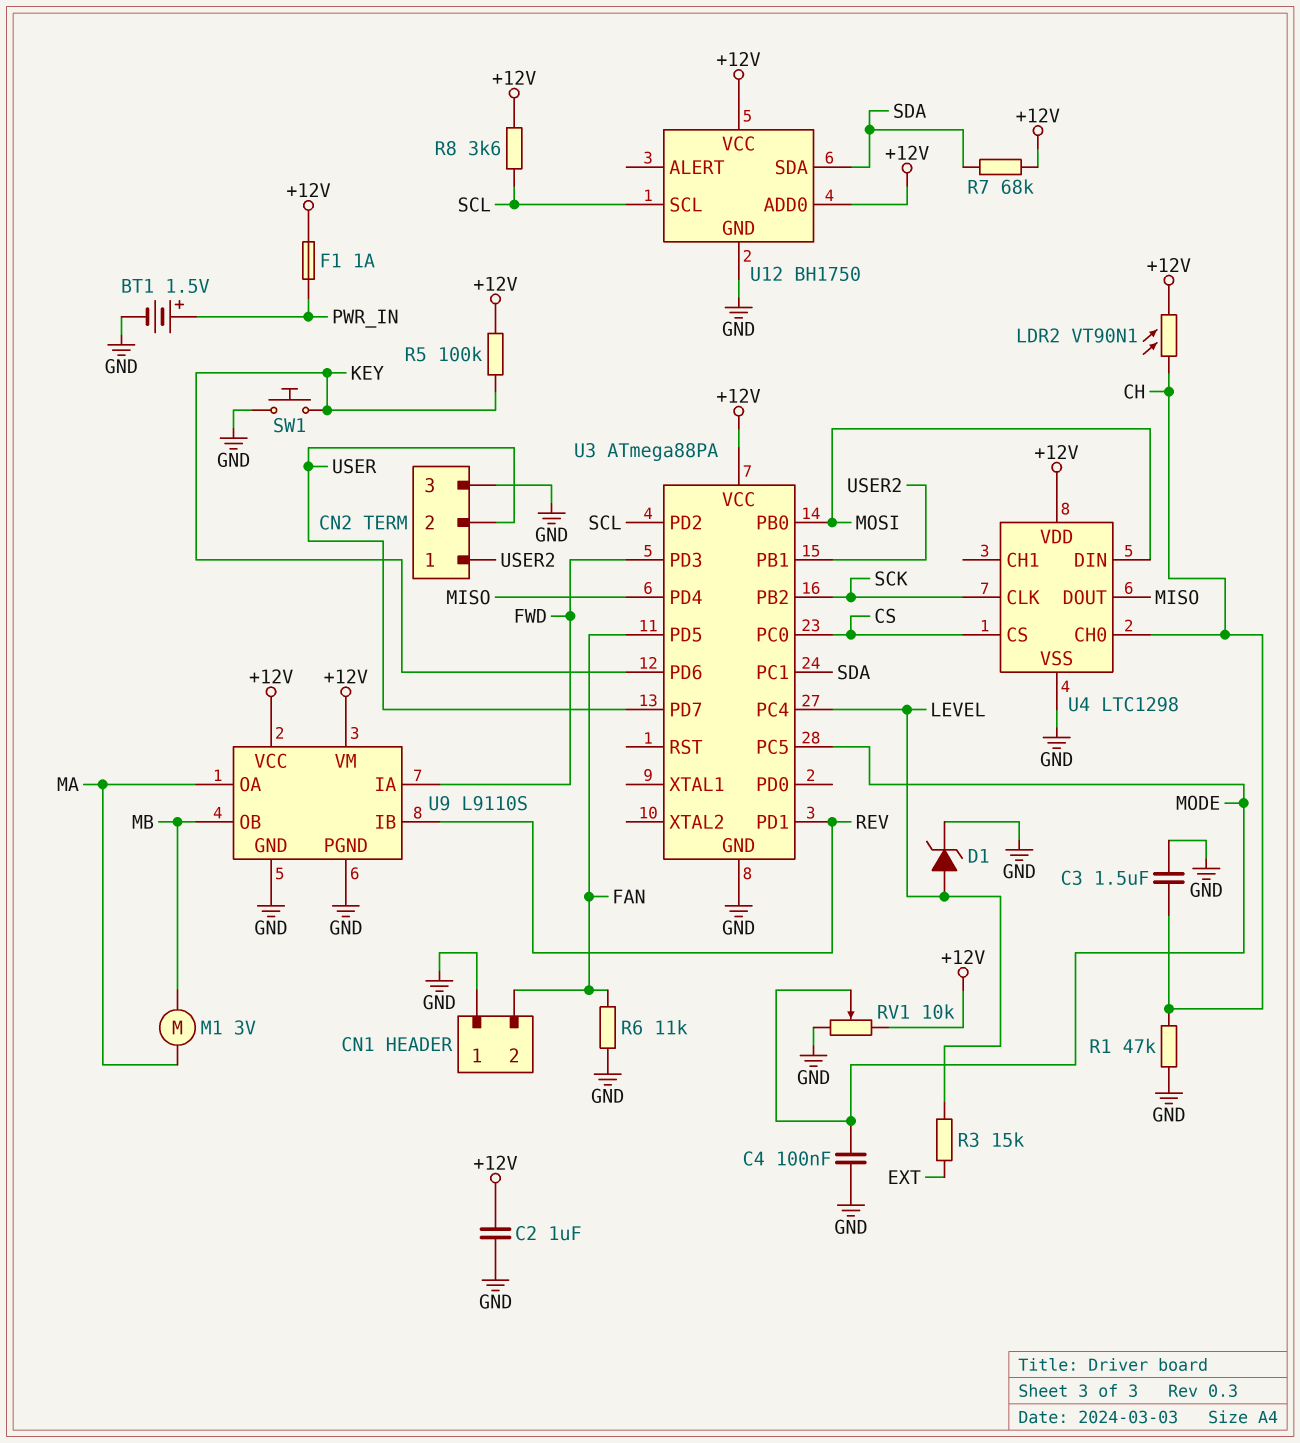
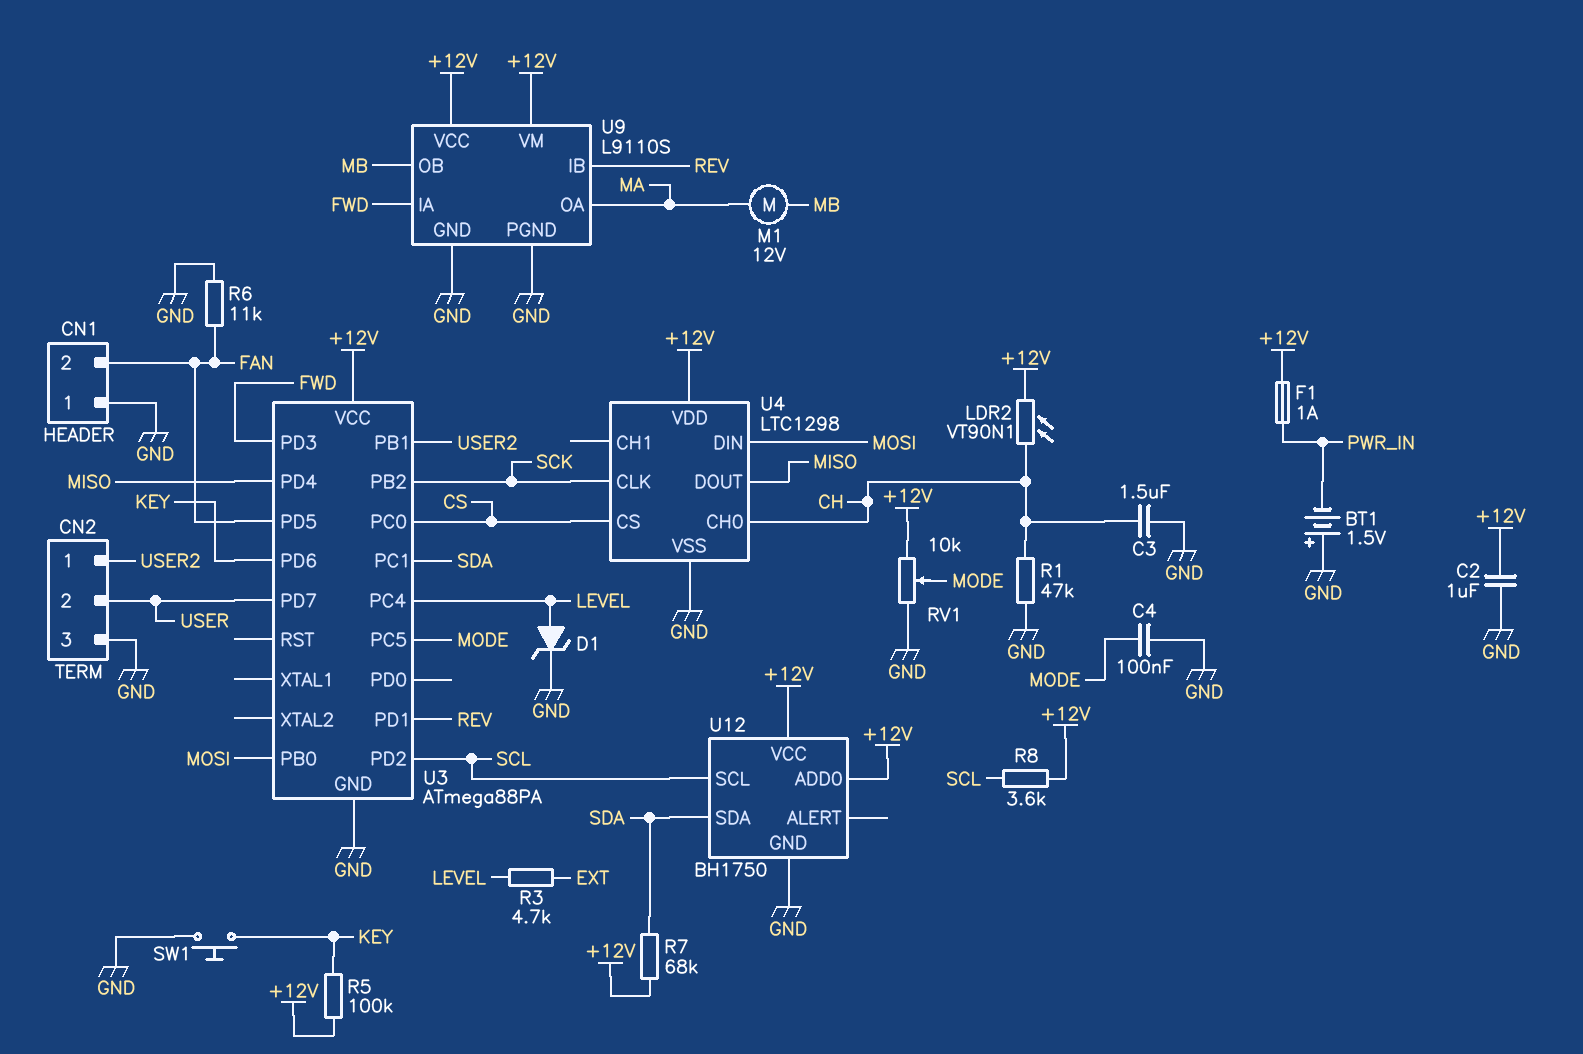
BT1: 1.5V (plus PWR_IN, minus GND) -> 1.5V (plus GND, minus PWR_IN)
M1: motor 3V (MA, MB) -> motor 12V (MA, MB)
R3: 15k (EXT, LEVEL) -> 4.7k (EXT, LEVEL)

